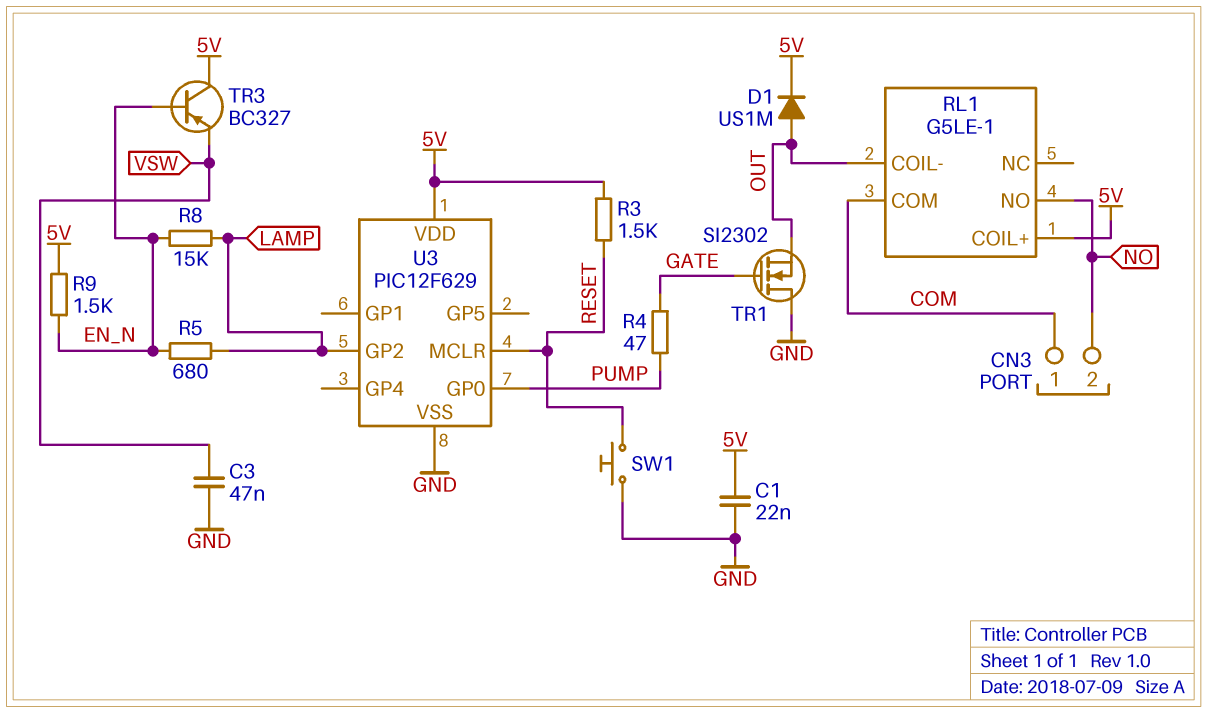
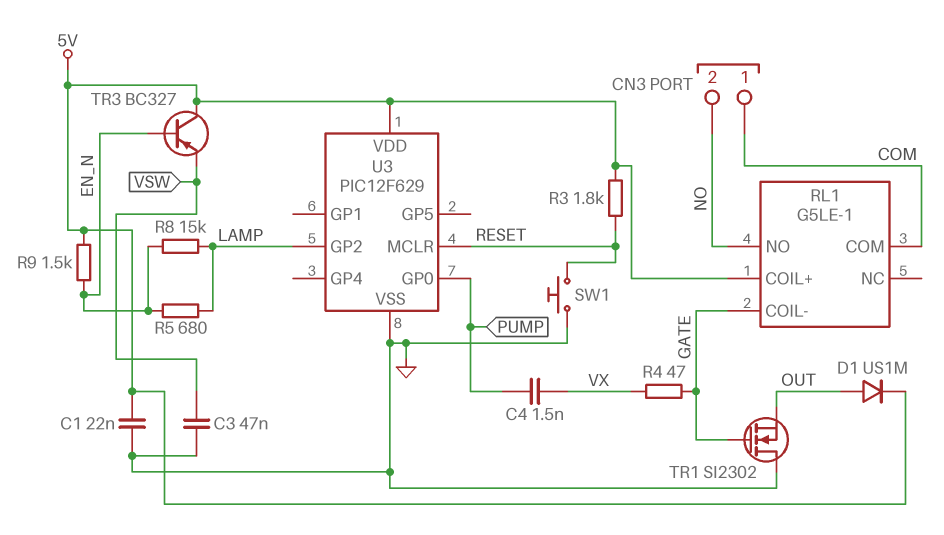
C4: none -> 1.5nF (PUMP, VX)
R3: 1.5k (5V, RESET) -> 1.8k (5V, RESET)
R4: 47 (GATE, PUMP) -> 47 (GATE, VX)
RL1 pin COIL-: OUT -> GATE

